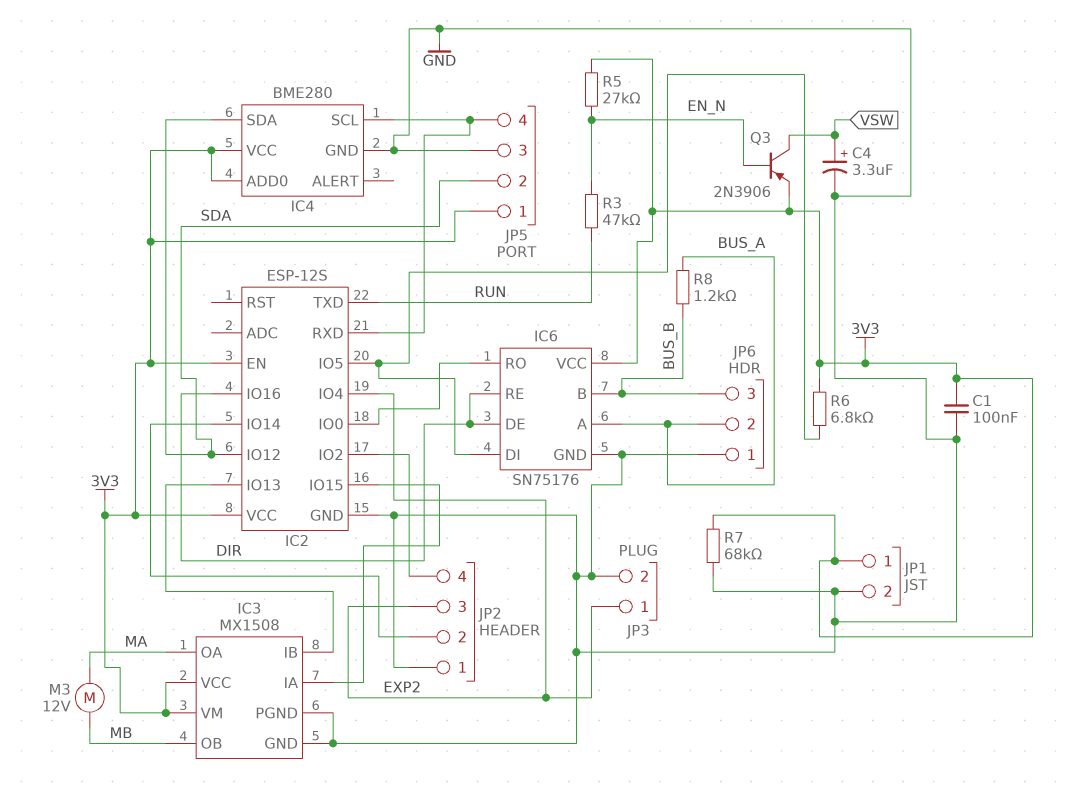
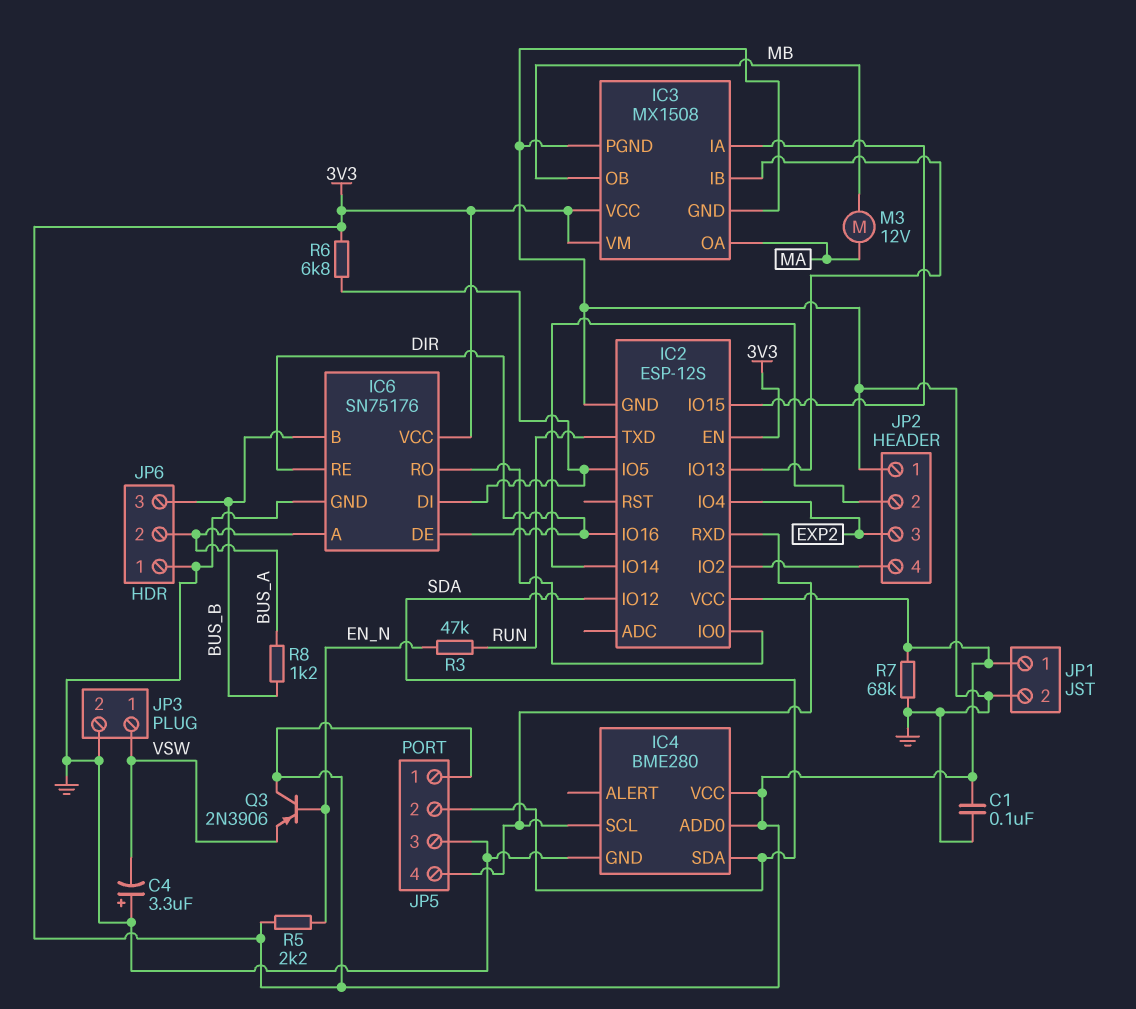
C4: 3.3uF (plus VSW, minus GND) -> 3.3uF (plus GND, minus VSW)
JP3 pin 1: EXP2 -> VSW
Q3: PNP 2N3906 (B EN_N, C VSW, E 3V3) -> PNP 2N3906 (B EN_N, C 3V3, E VSW)
R5: 27k (3V3, EN_N) -> 2.2k (3V3, EN_N)

